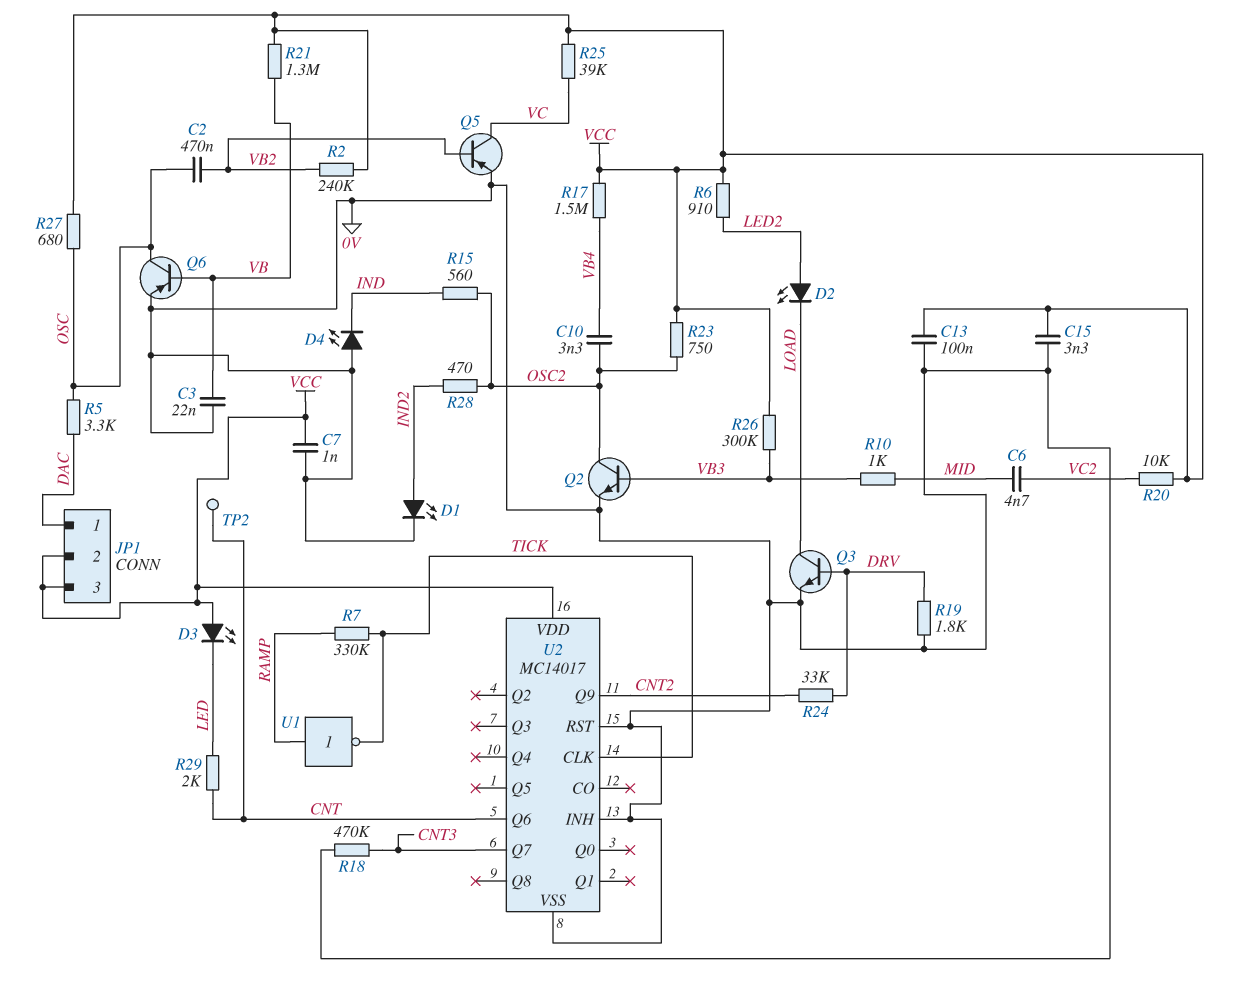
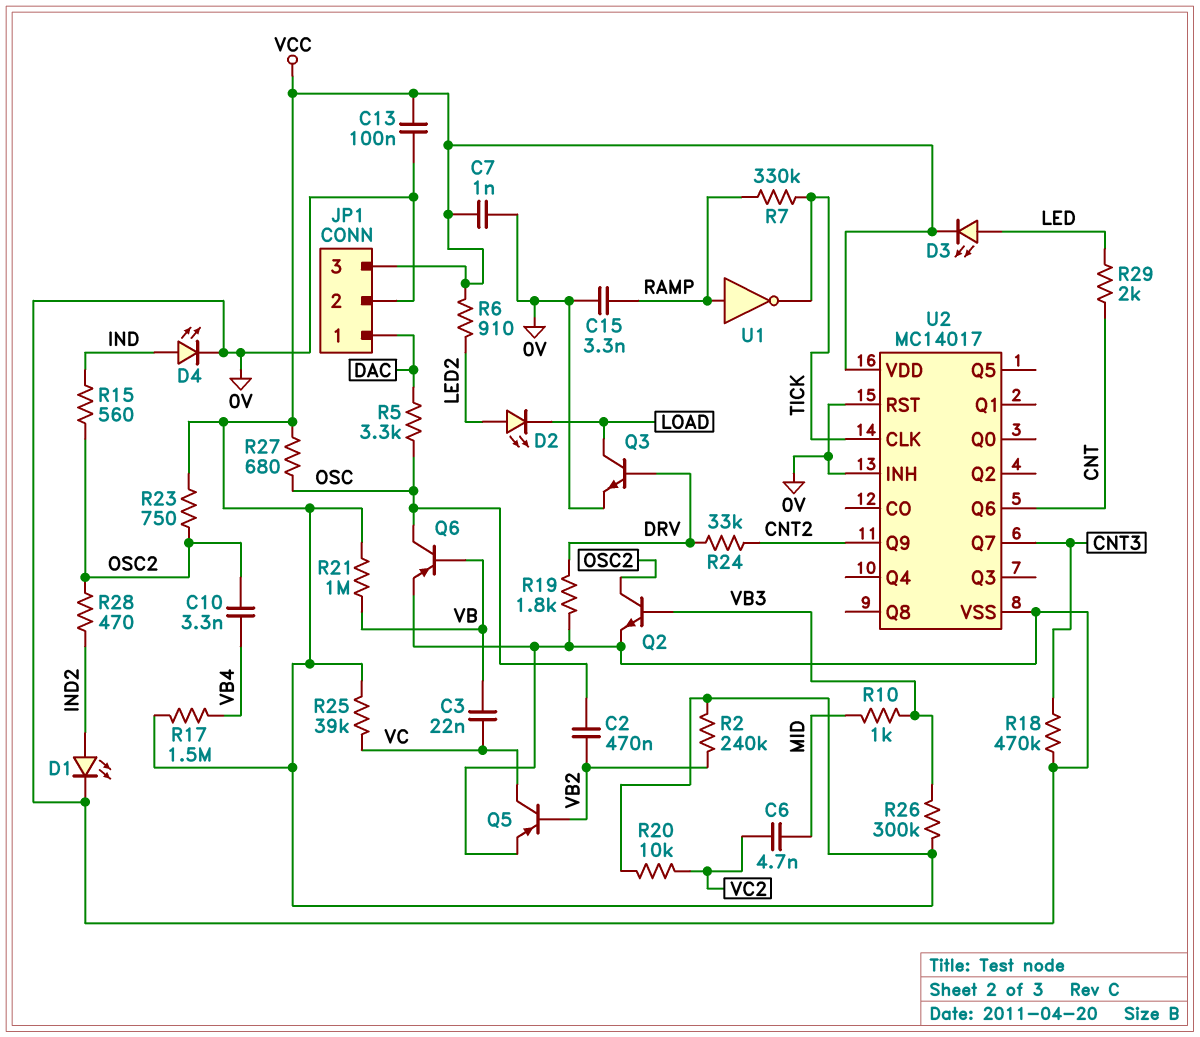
C3: 22nF (0V, VB) -> 22nF (VB, VC)
C15: 3.3nF (0V, VCC) -> 3.3nF (0V, RAMP)
D3: LED (A VCC, K LED) -> LED (A LED, K VCC)
D4: LED (A 0V, K IND) -> LED (A IND, K 0V)
JP1 pin 2: VCC -> 0V
R21: 1.3M (VB, VCC) -> 1M (VB, VCC)
TP2: test point (CNT) -> none

